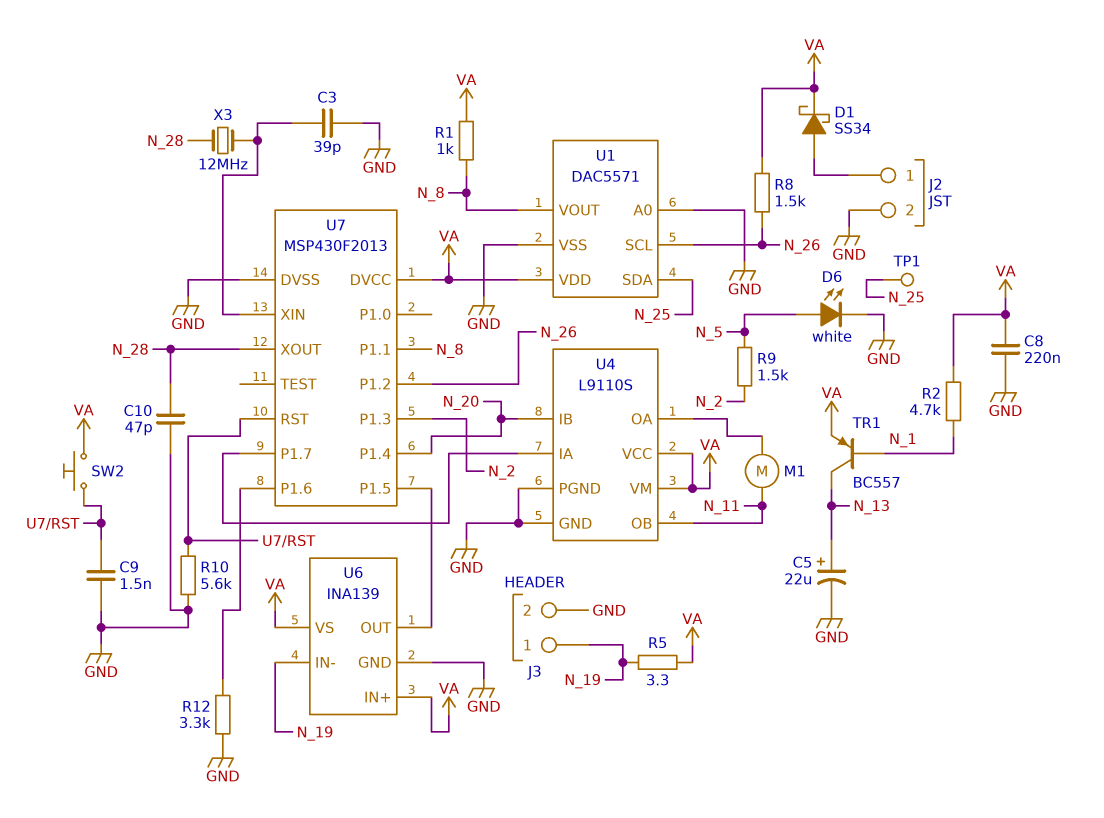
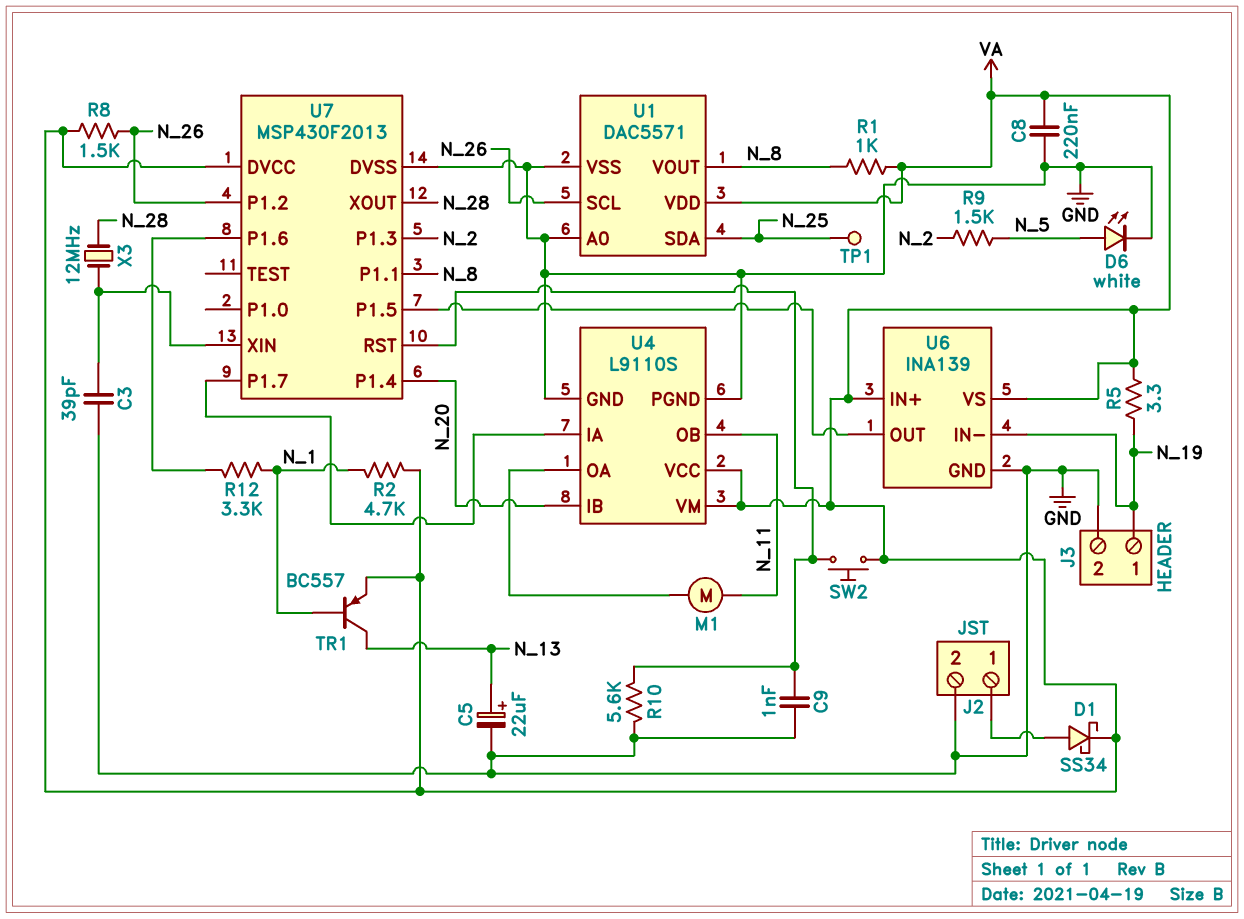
C9: 1.5nF (GND, U7/RST) -> 1nF (GND, U7/RST)
C10: 47pF (GND, N_28) -> none
R12: 3.3k (GND, U7/P1.6) -> 3.3k (N_1, U7/P1.6)

